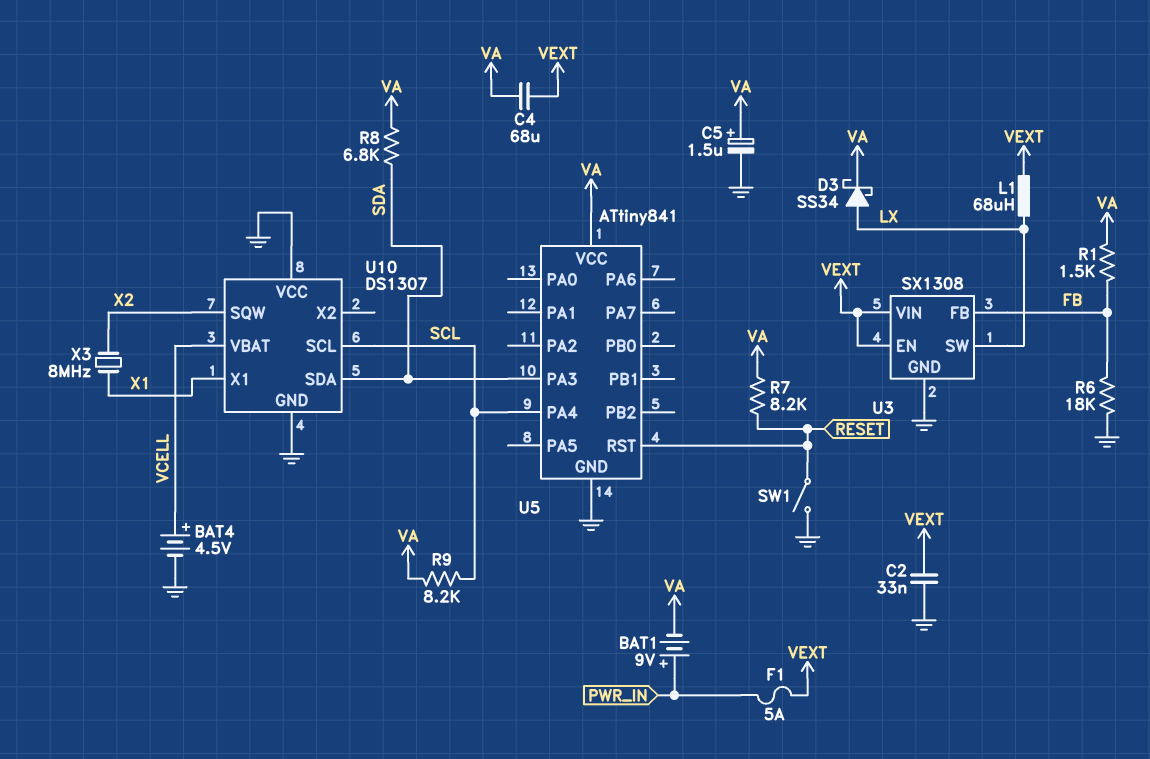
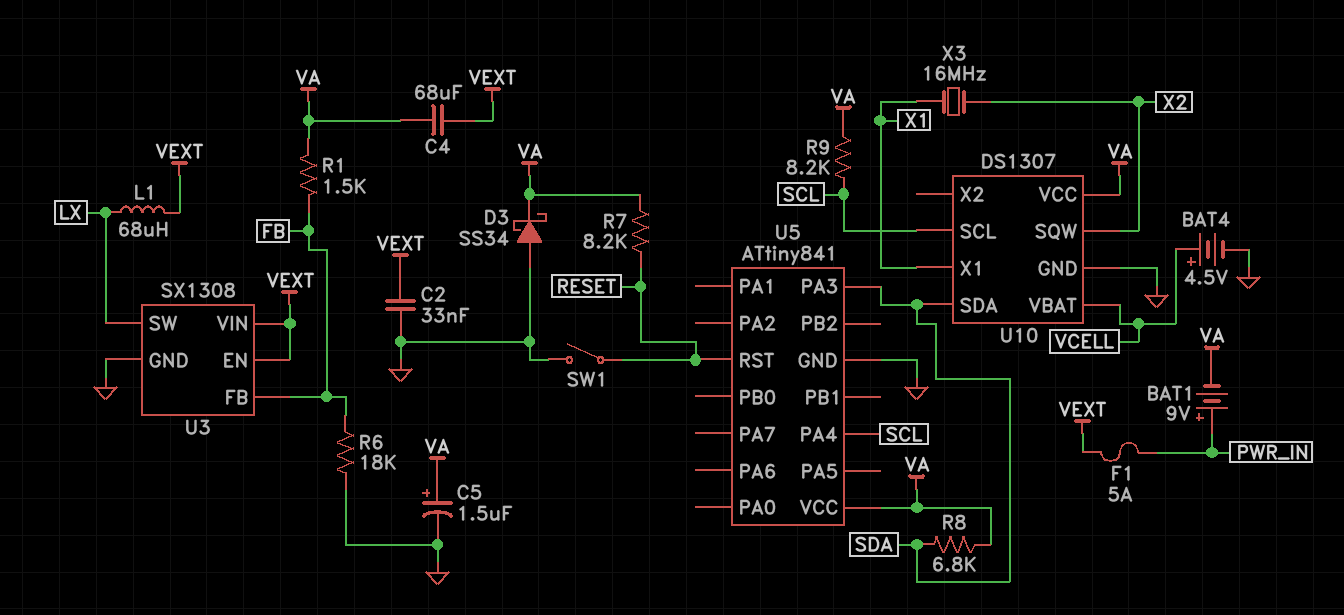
D3: schottky SS34 (A LX, K VA) -> schottky SS34 (A GND, K VA)
U10 pin VCC: GND -> VA
X3: 8MHz (X1, X2) -> 16MHz (X1, X2)

